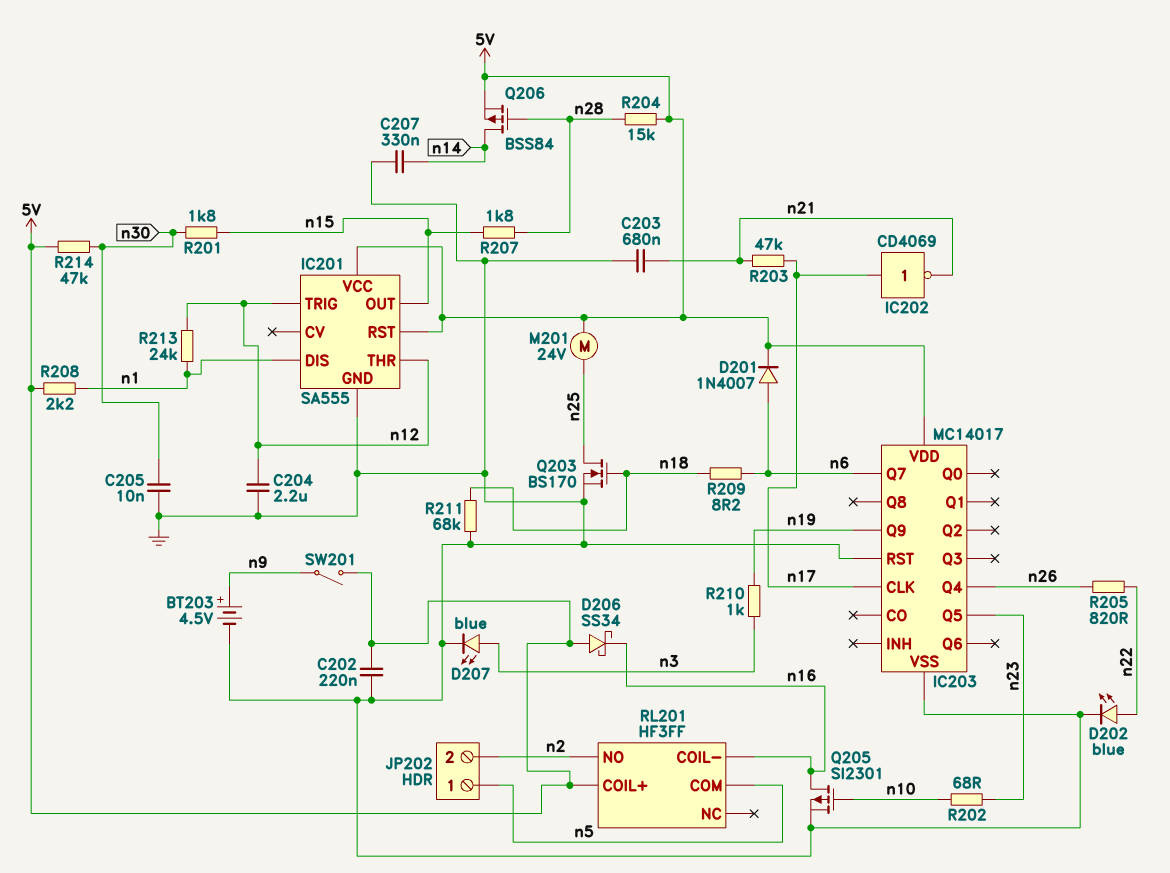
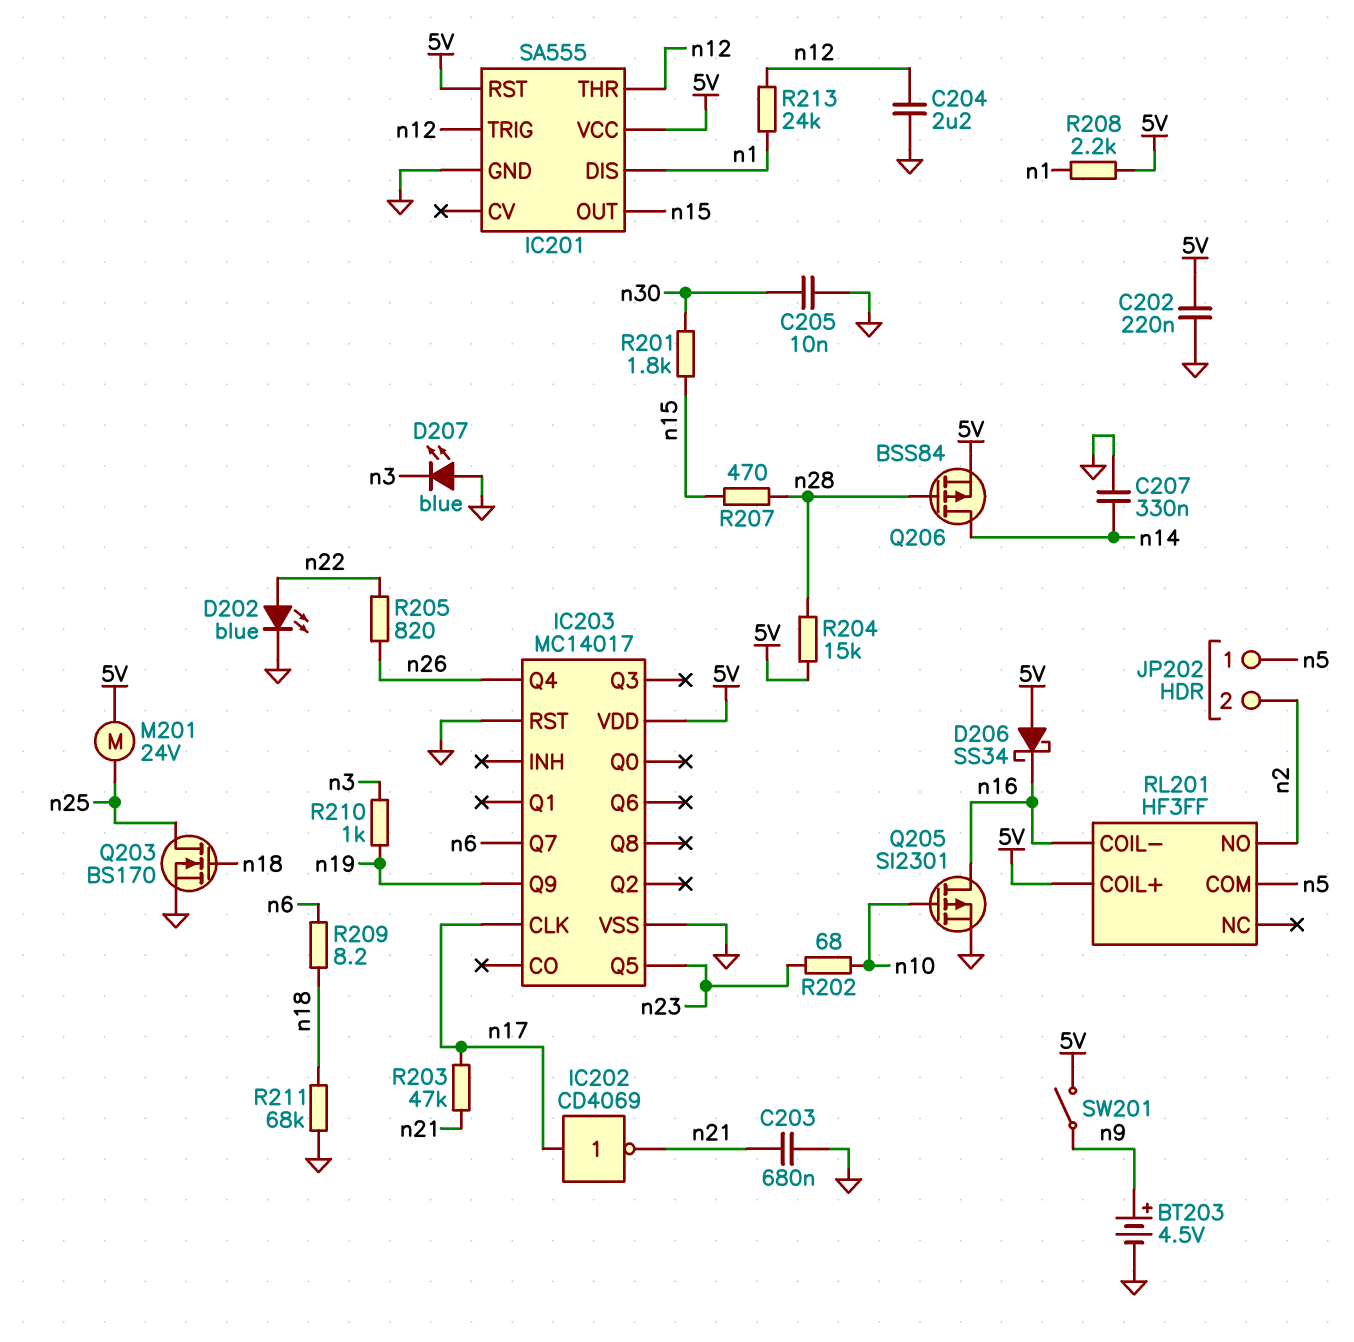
D201: diode 1N4007 (A n6, K 5V) -> none
D207: LED blue (A n3, K GND) -> LED blue (A GND, K n3)
R207: 1.8k (n15, n28) -> 470 (n15, n28)
R214: 47k (5V, n30) -> none

